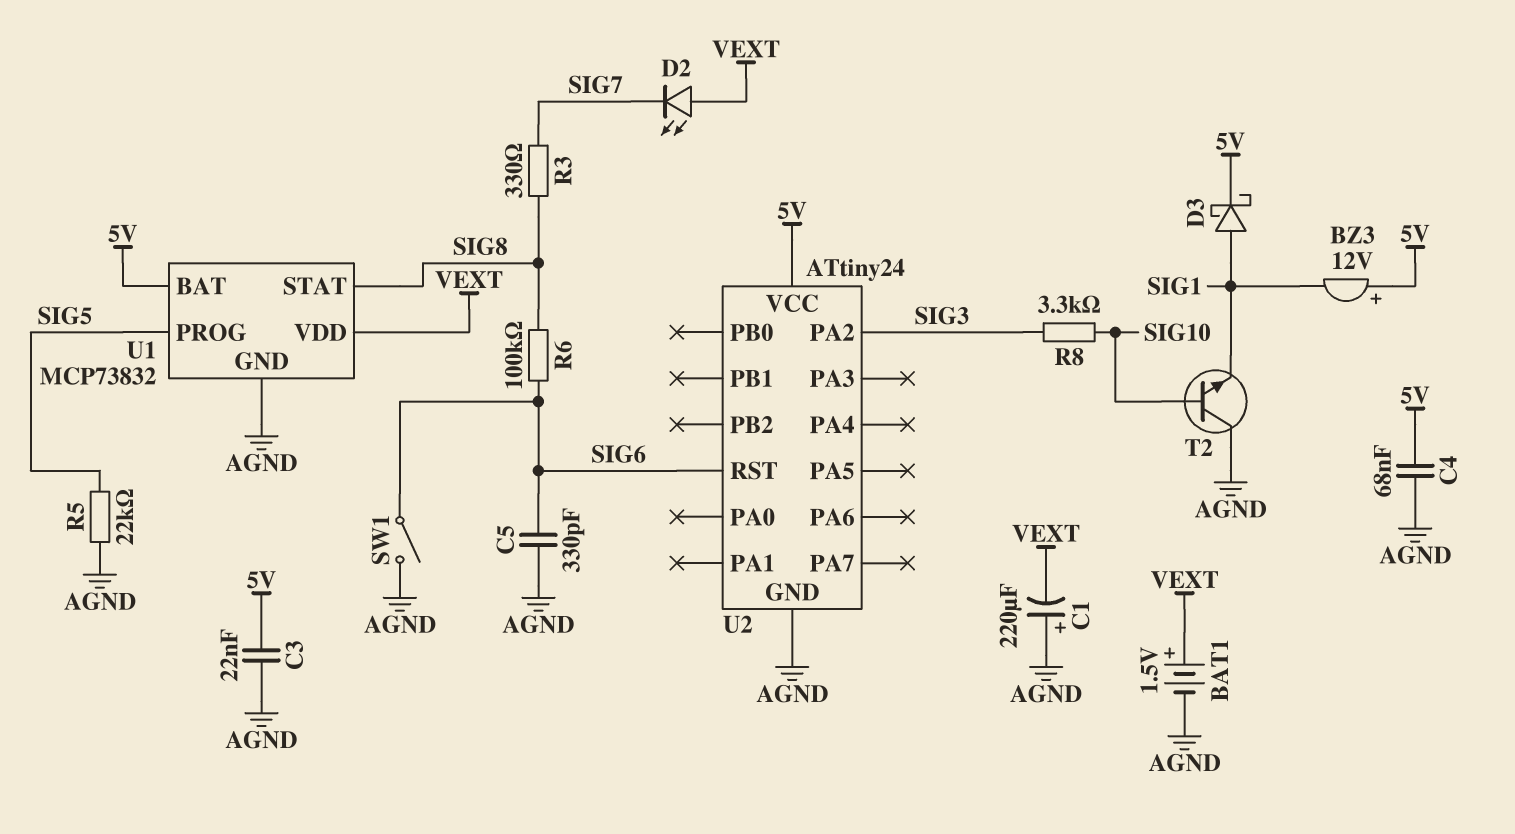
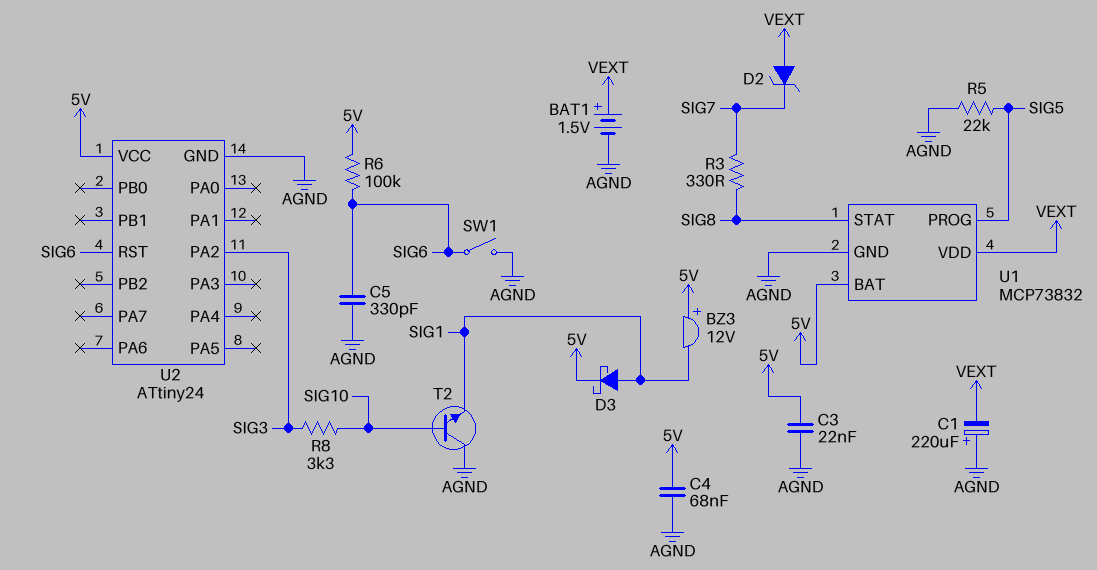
D2: LED (A VEXT, K SIG7) -> zener (A VEXT, K SIG7)
R6: 100k (SIG6, SIG8) -> 100k (5V, SIG6)

